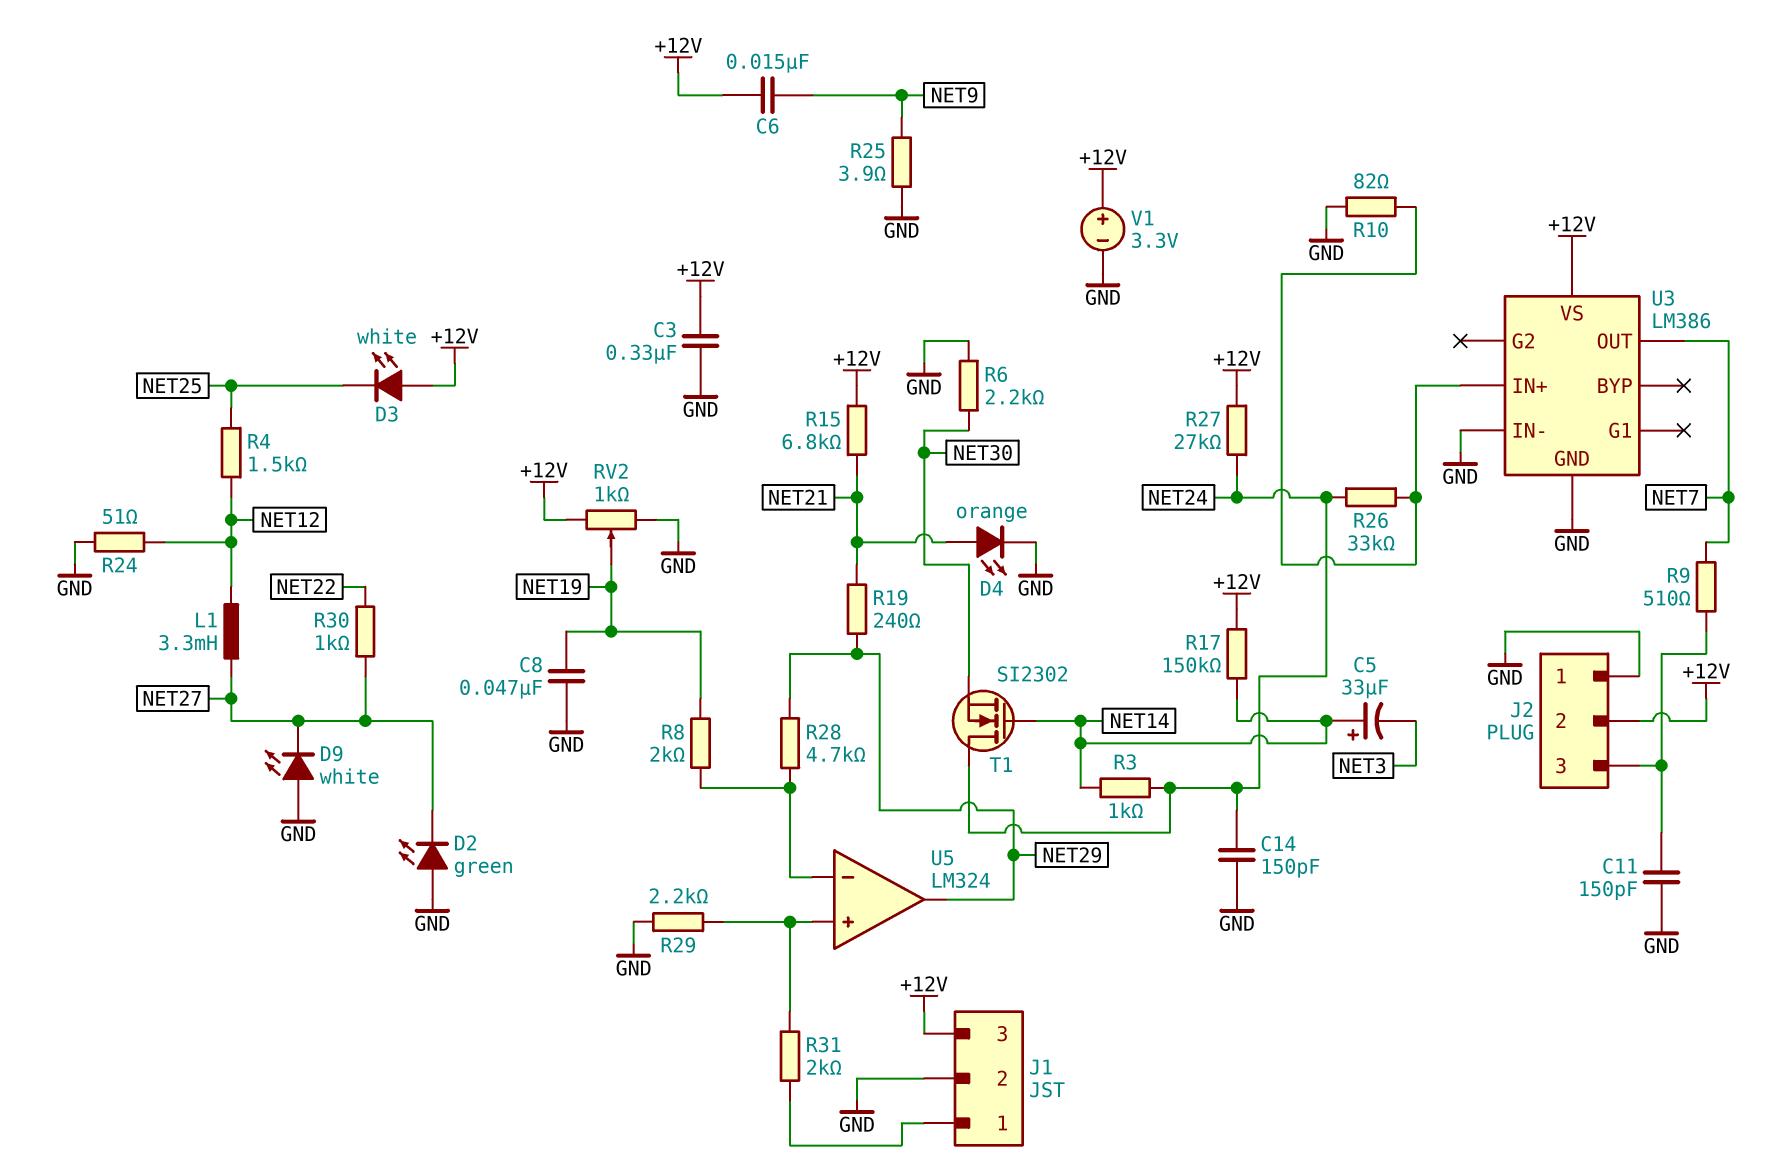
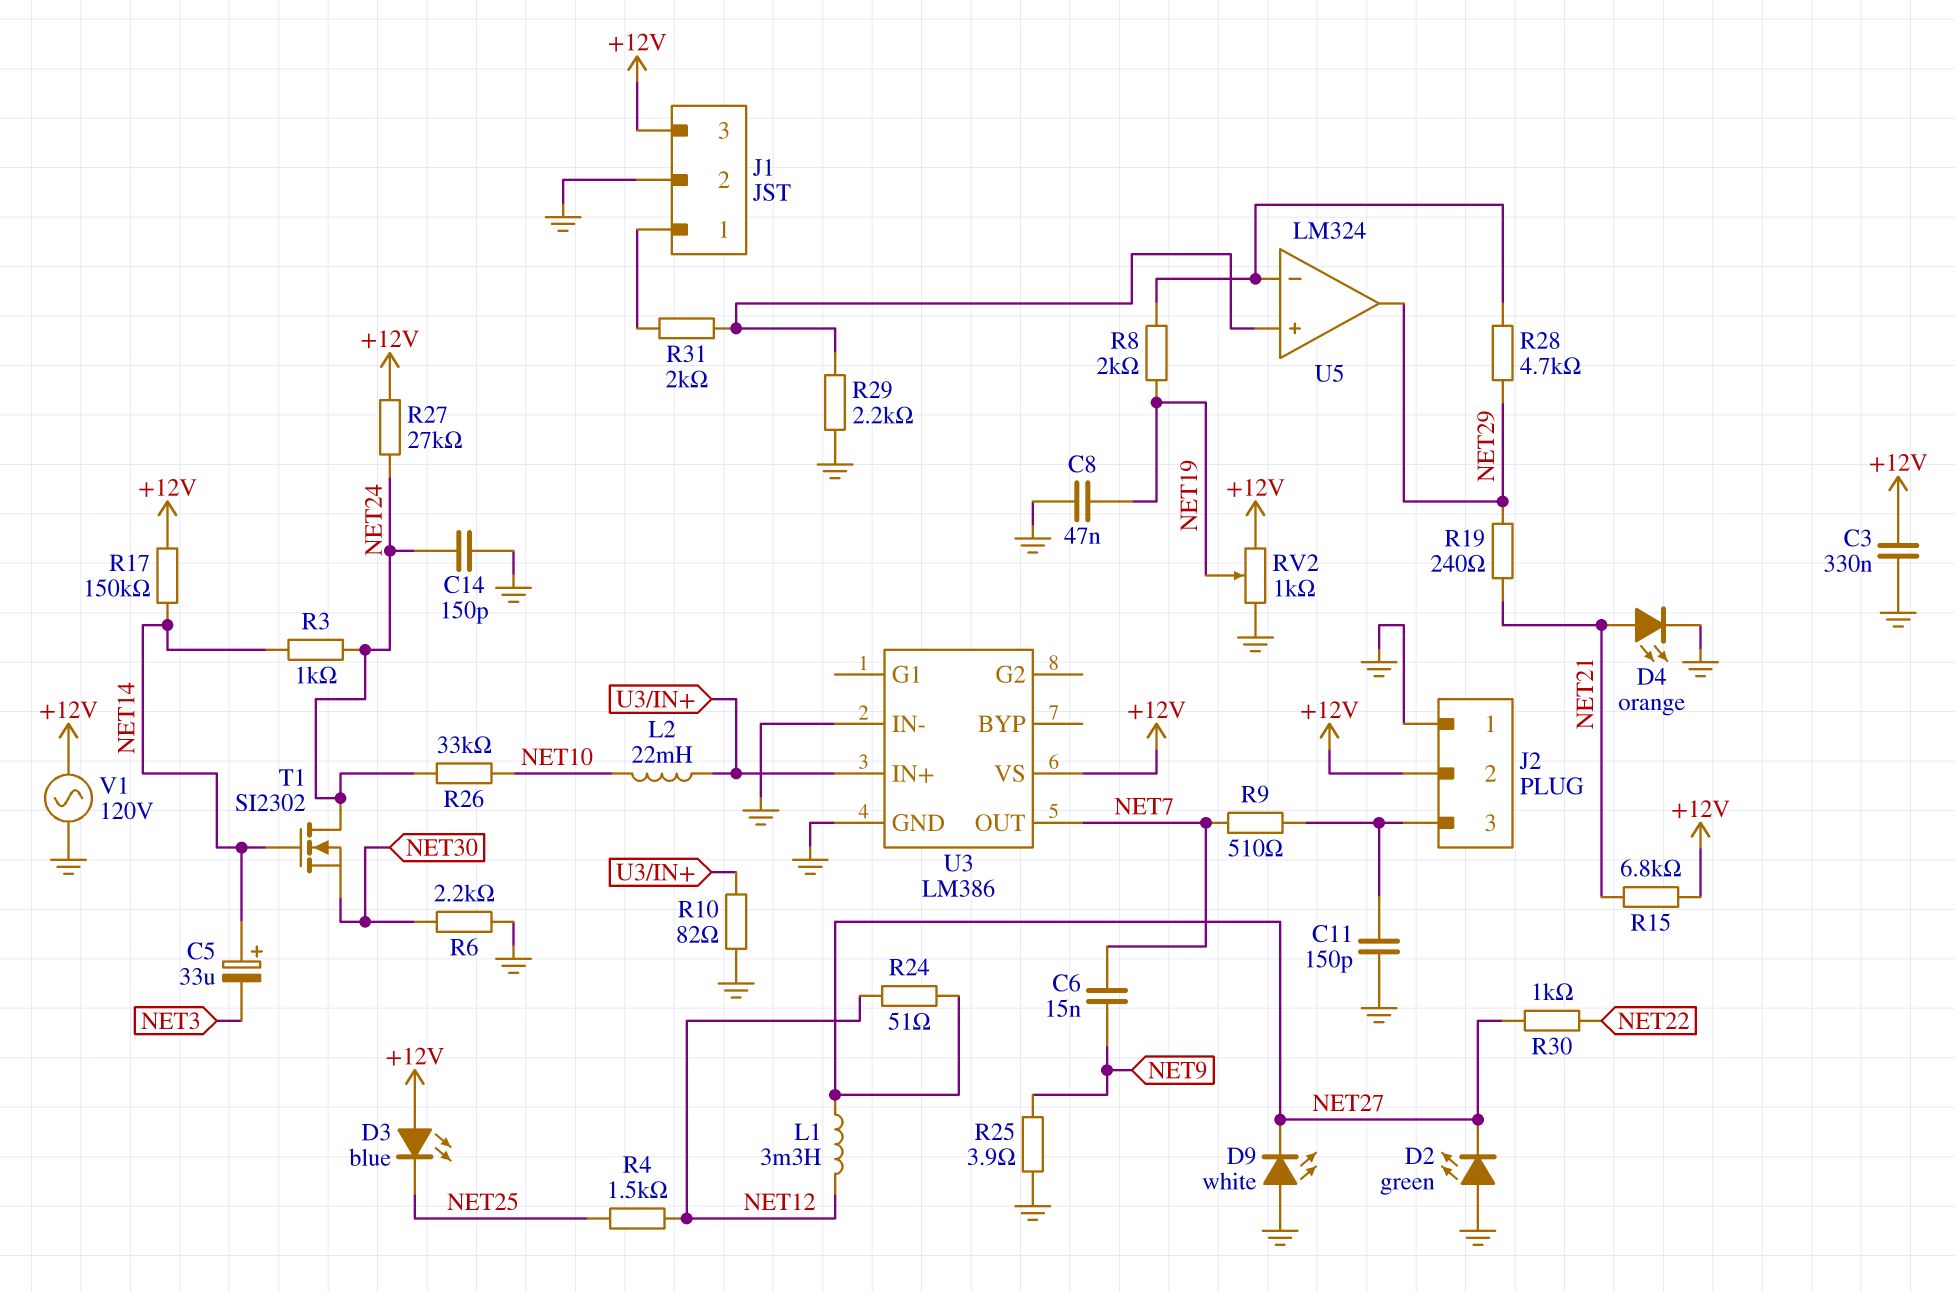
C6: 15nF (+12V, NET9) -> 15nF (NET7, NET9)
D3: LED white (A +12V, K NET25) -> LED blue (A +12V, K NET25)
L2: none -> 22mH (NET10, U3/IN+)
R24: 51 (GND, NET12) -> 51 (NET12, NET27)
R26: 33k (NET24, U3/IN+) -> 33k (NET10, NET24)
V1: 3.3V (plus +12V, minus GND) -> AC 120V (+12V, GND)

